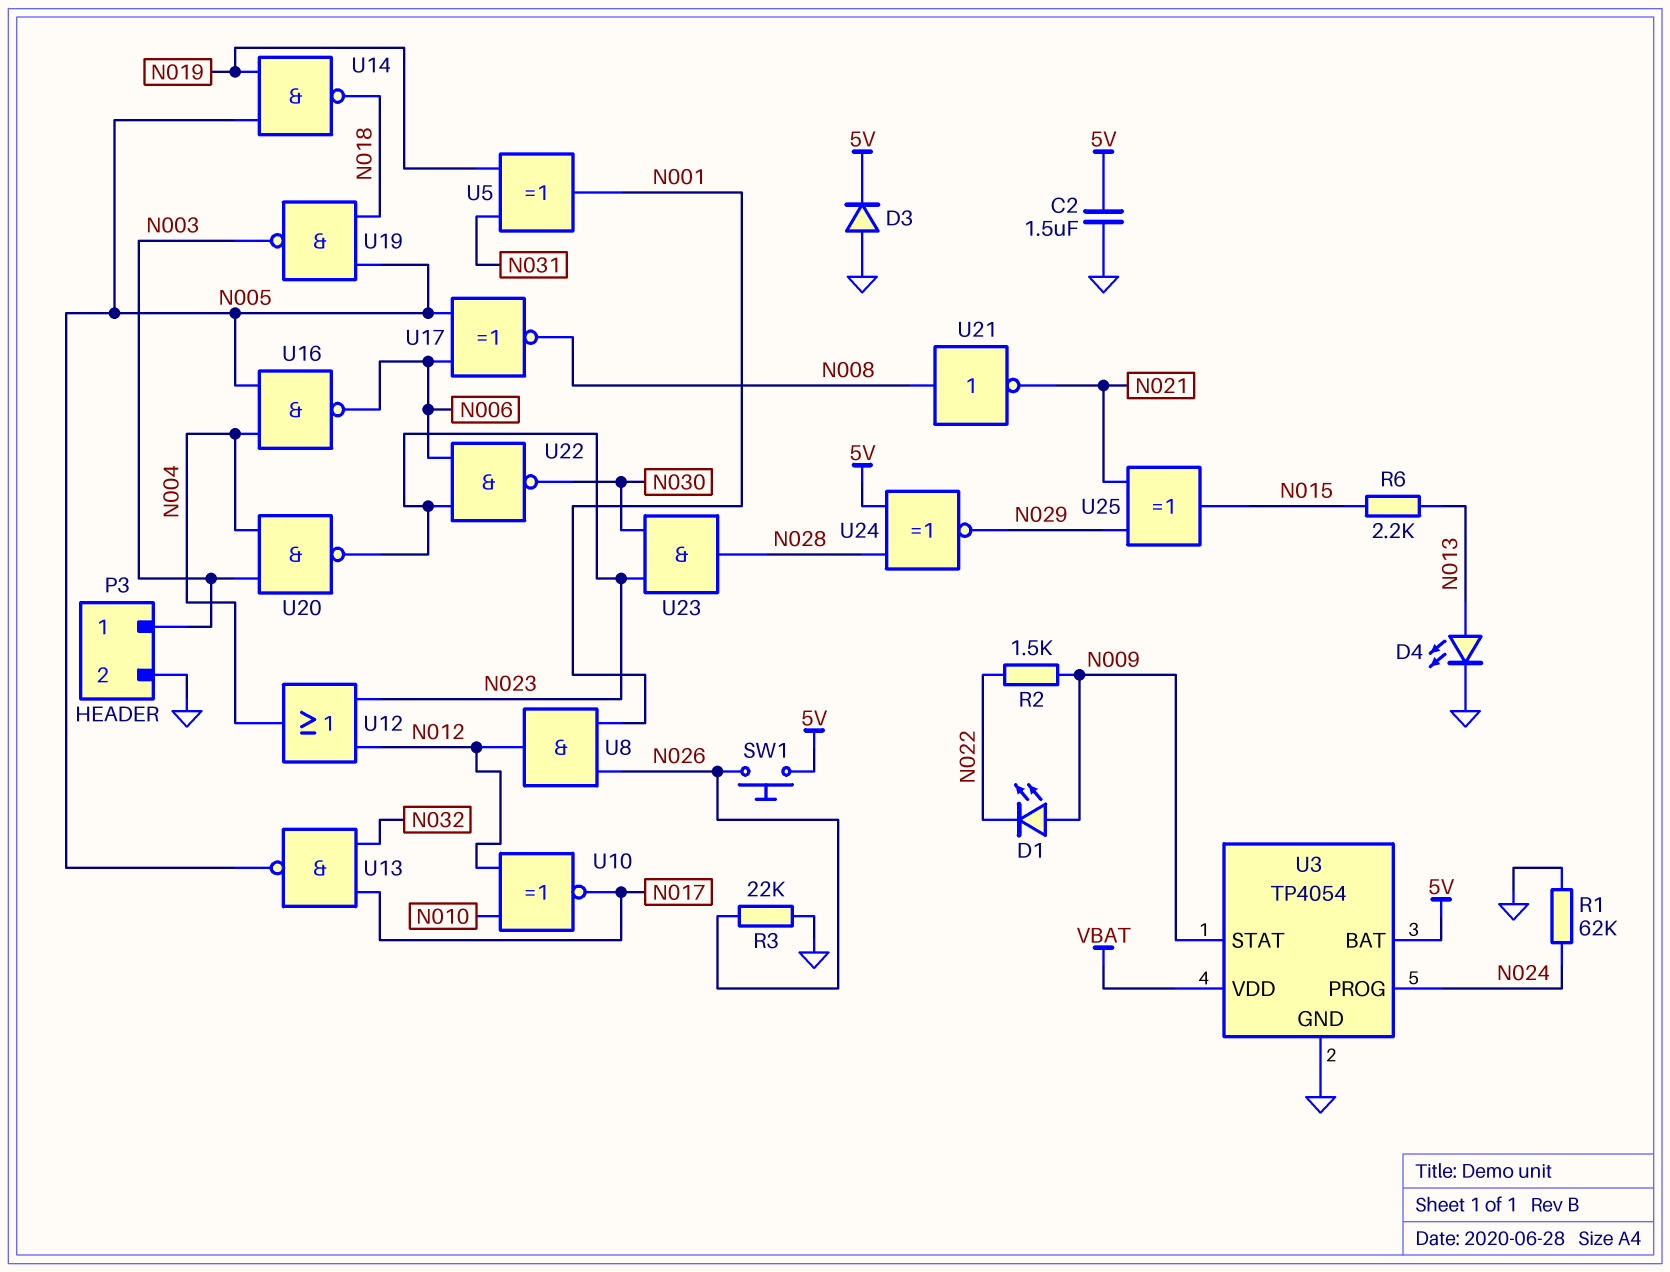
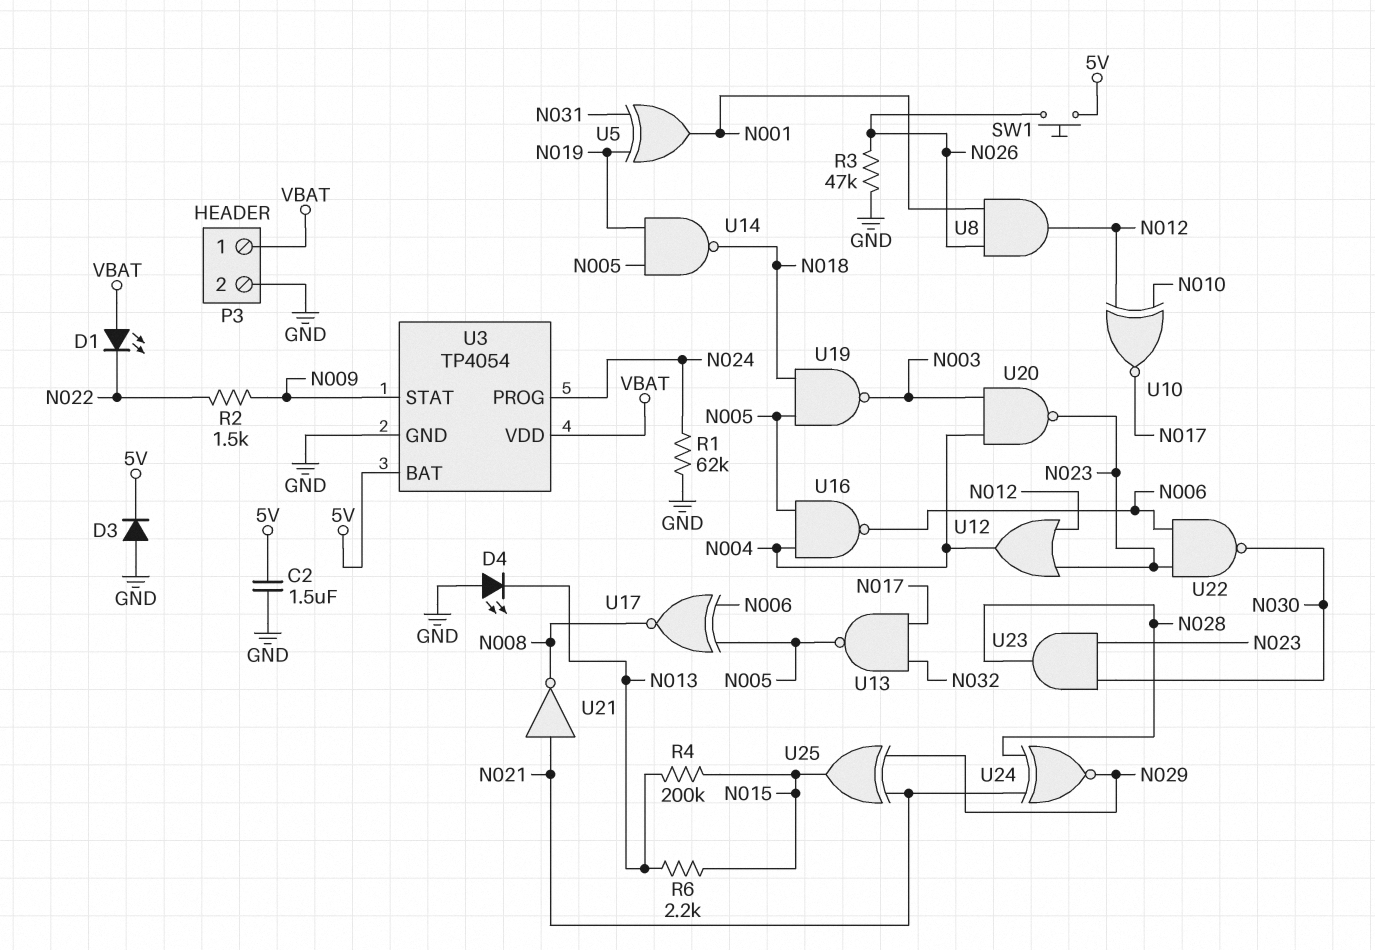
D1: LED (A N009, K N022) -> LED (A VBAT, K N022)
D4: LED (A N013, K GND) -> LED (A GND, K N013)
P3 pin 1: N003 -> VBAT
R3: 22k (GND, N026) -> 47k (GND, N026)
R4: none -> 200k (N013, N015)
U21: NOT (in N008, out N021) -> NOT (in N021, out N008)
U24: XNOR (in 5V, in N028, out N029) -> XNOR (in N021, in N028, out N029)

